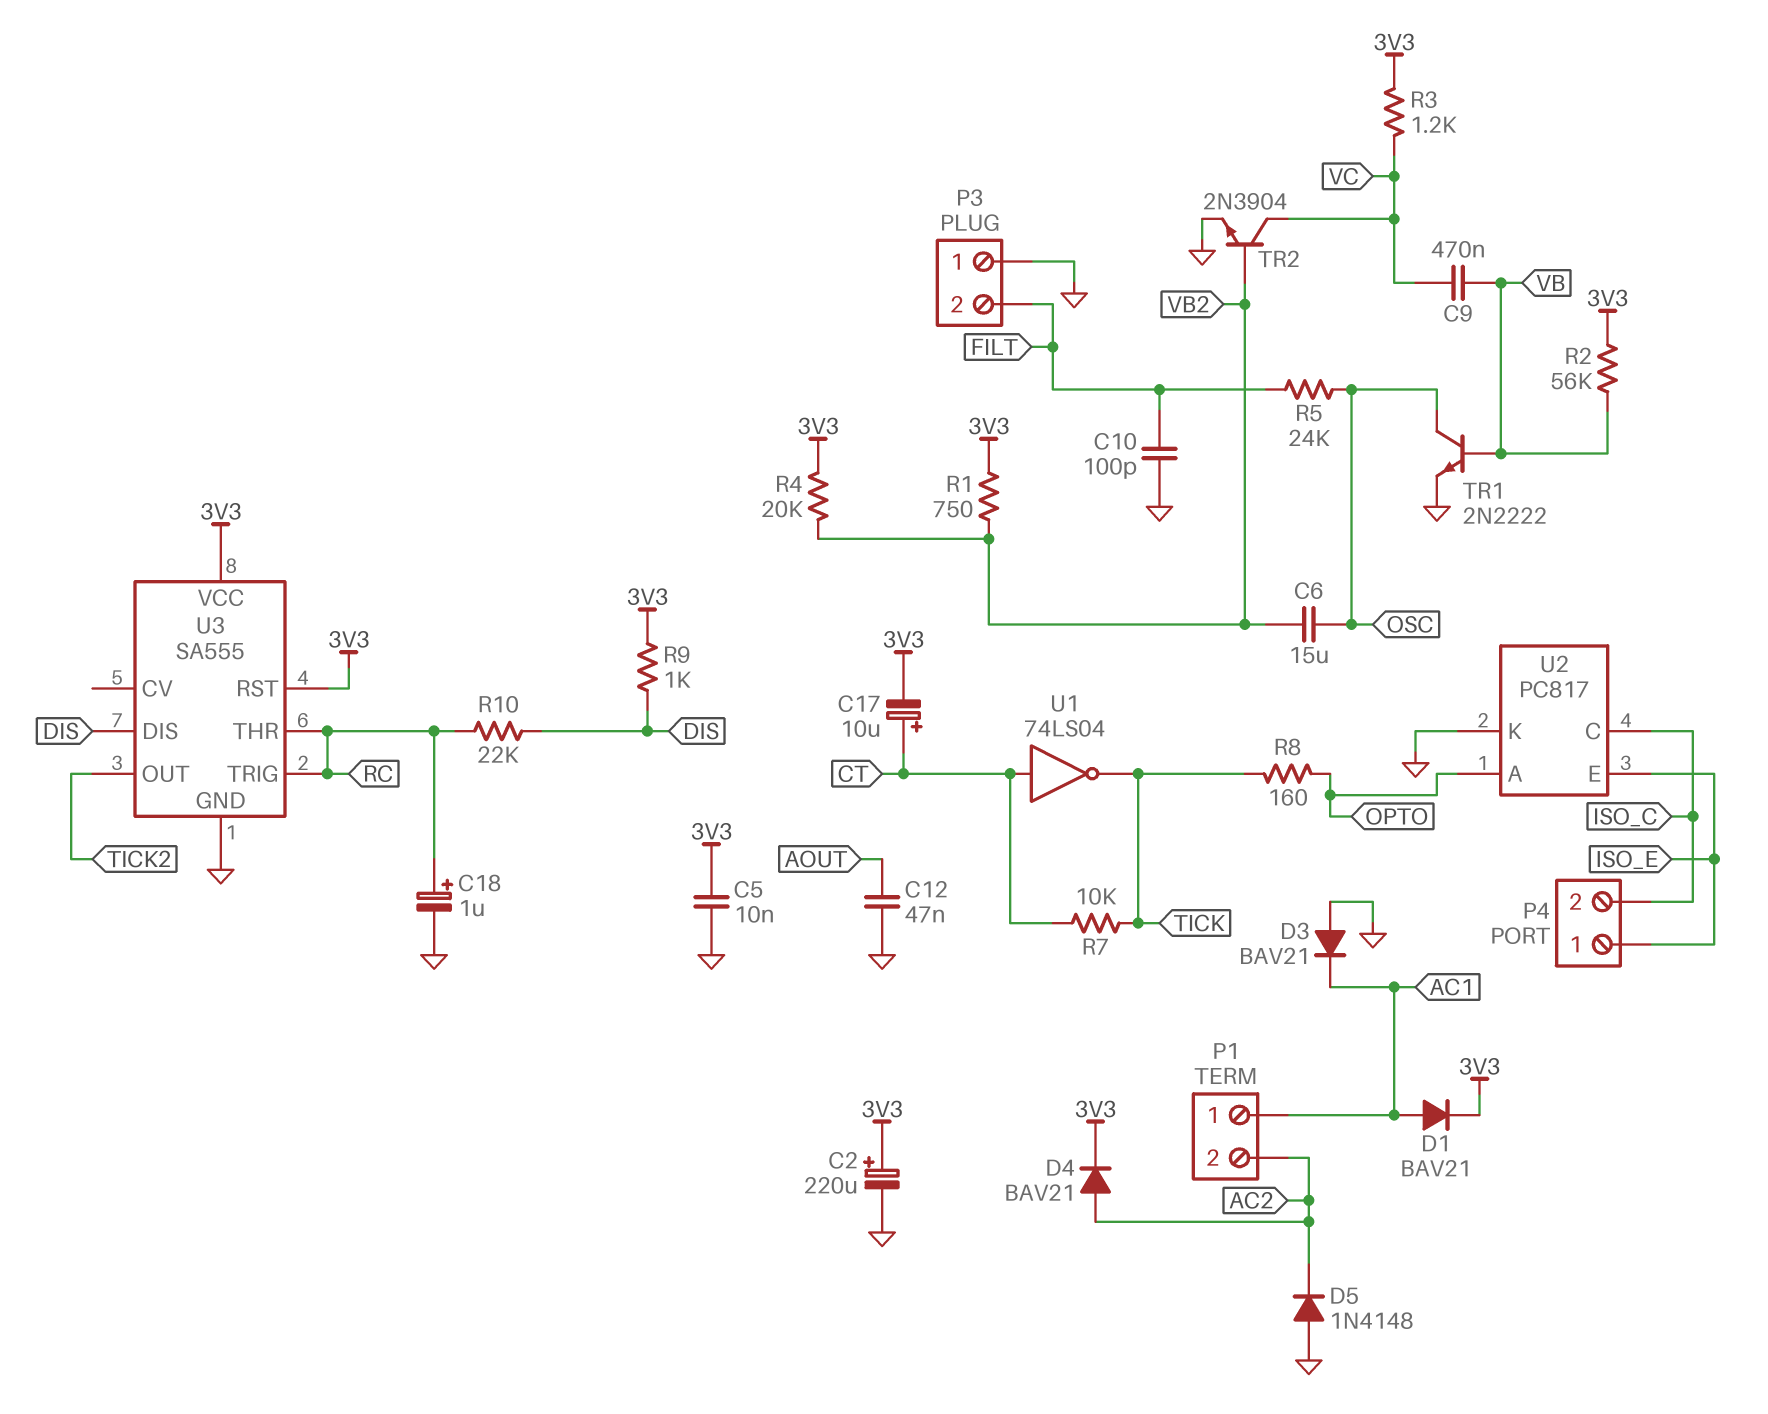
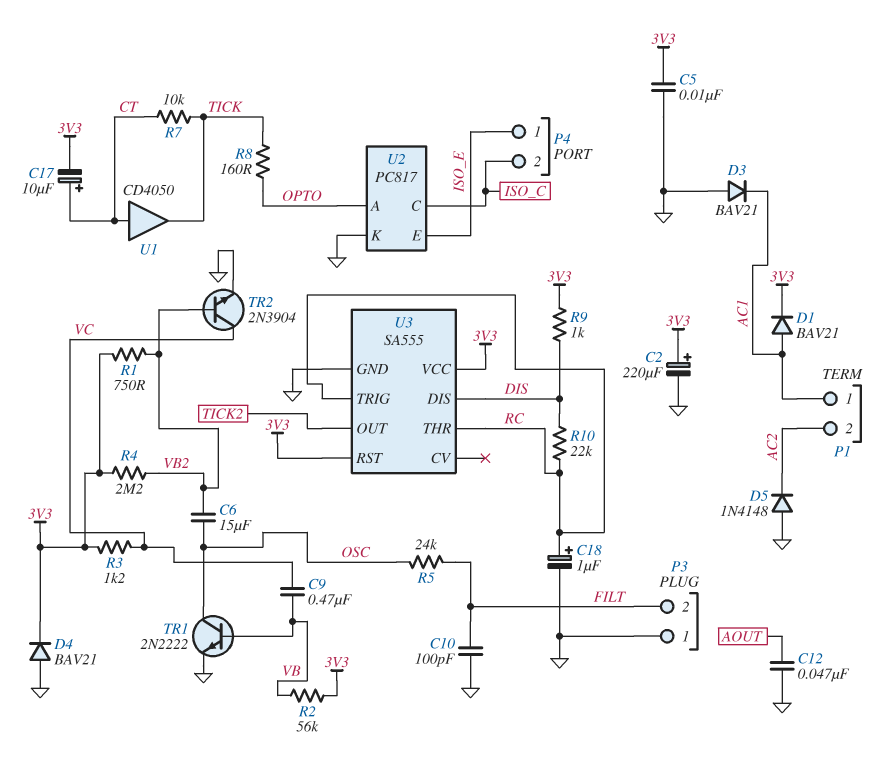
D4: diode BAV21 (A AC2, K 3V3) -> diode BAV21 (A GND, K 3V3)
R4: 20k (3V3, VB2) -> 2.2M (3V3, VB2)
U1: NOT 74LS04 (in CT, out TICK) -> buffer CD4050 (in CT, out TICK)

